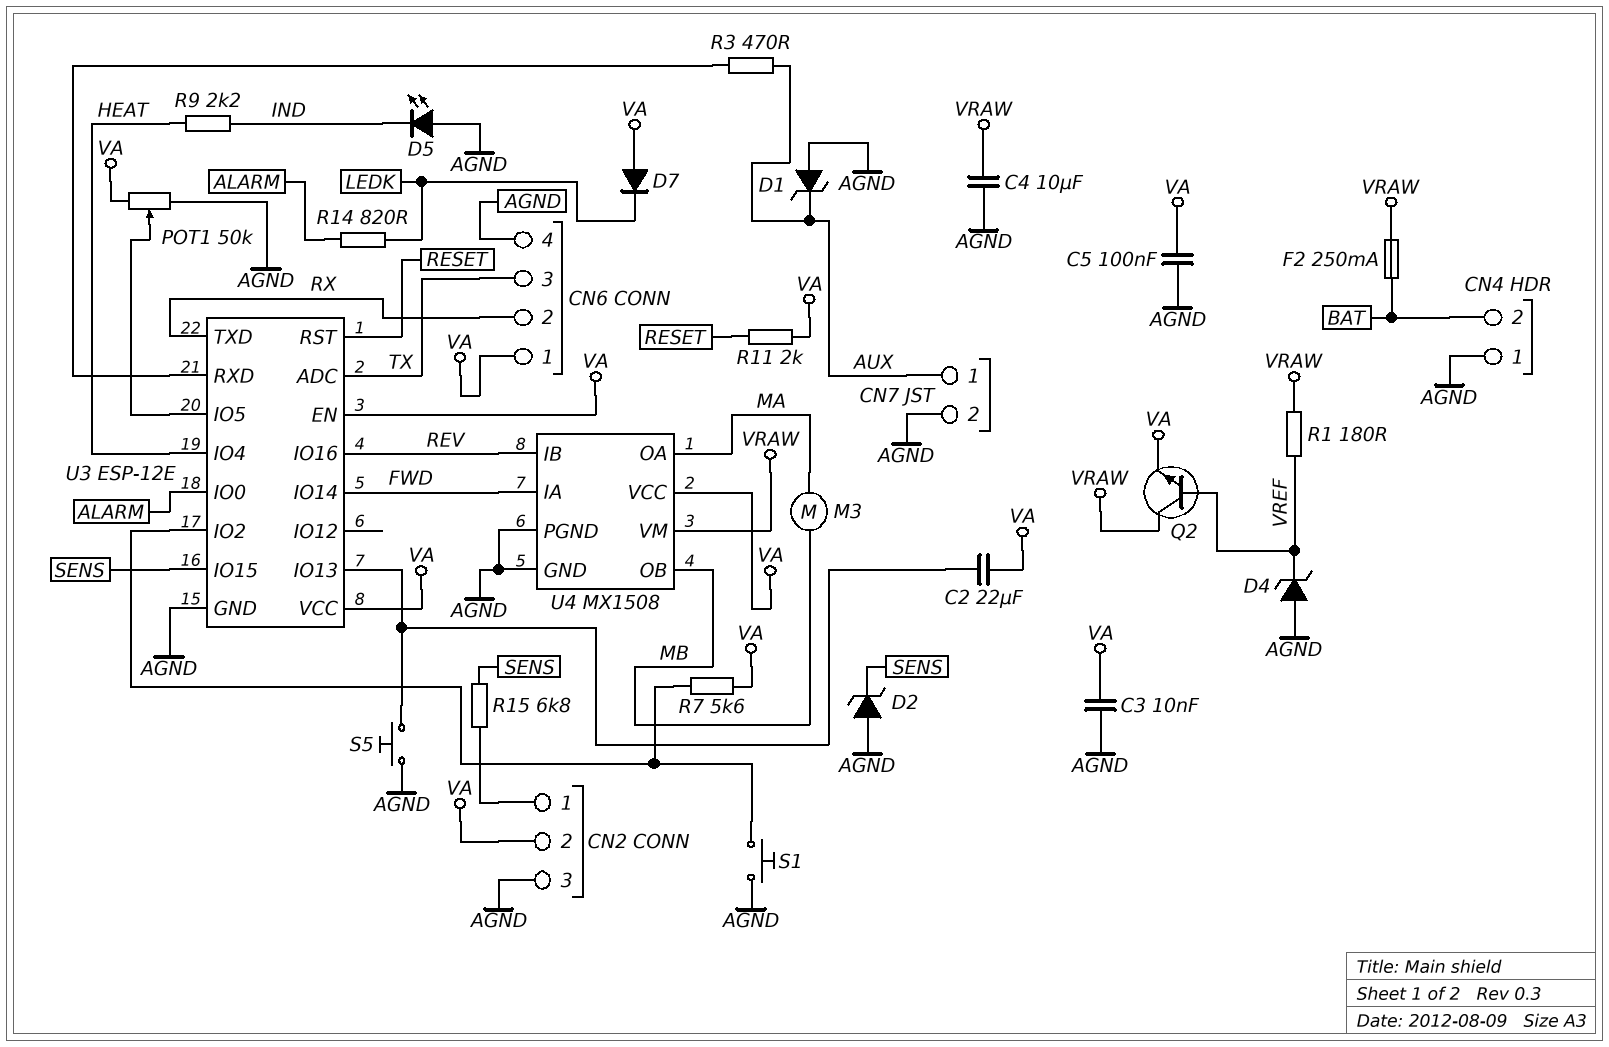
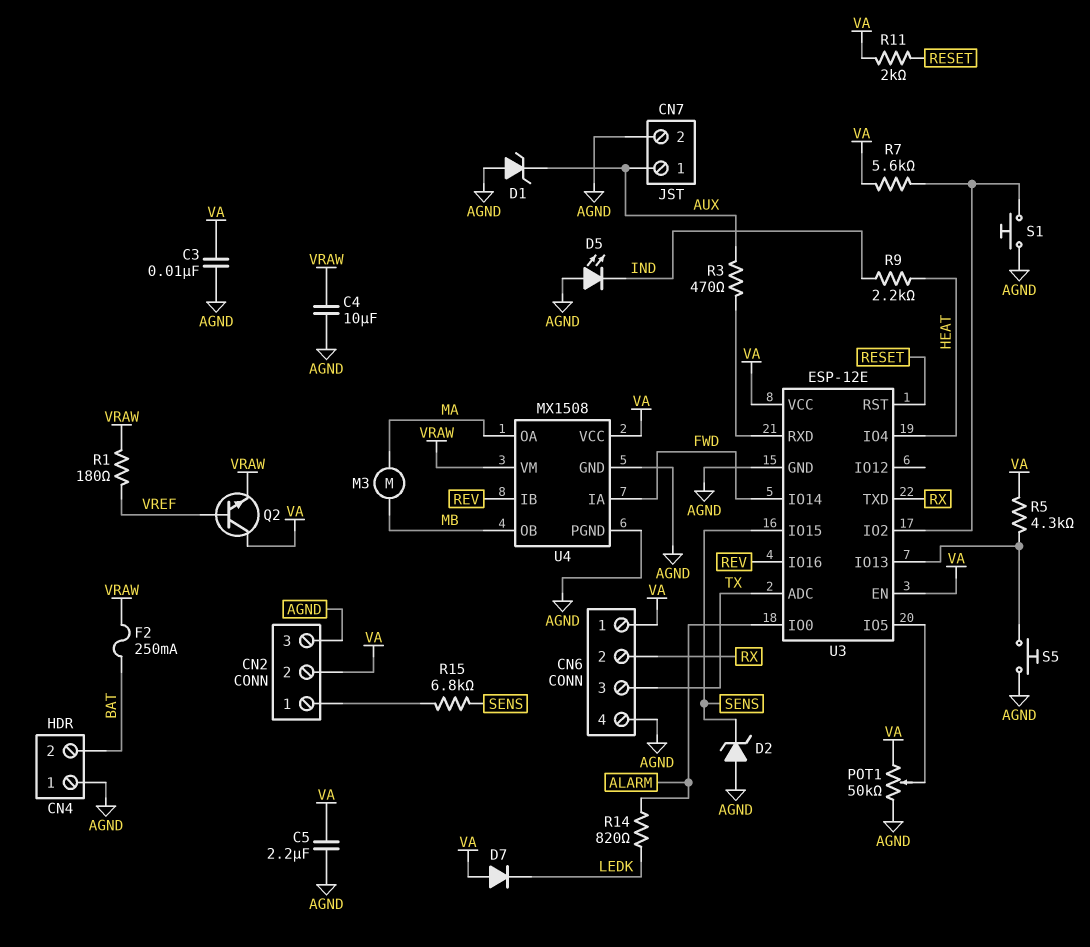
C2: 22uF (U3/IO13, VA) -> none
C5: 100nF (AGND, VA) -> 2.2uF (AGND, VA)
D4: zener (A AGND, K VREF) -> none
Q2: NPN (B VREF, C VRAW, E VA) -> NPN (B VREF, C VA, E VRAW)
R5: none -> 4.3k (U3/IO13, VA)

